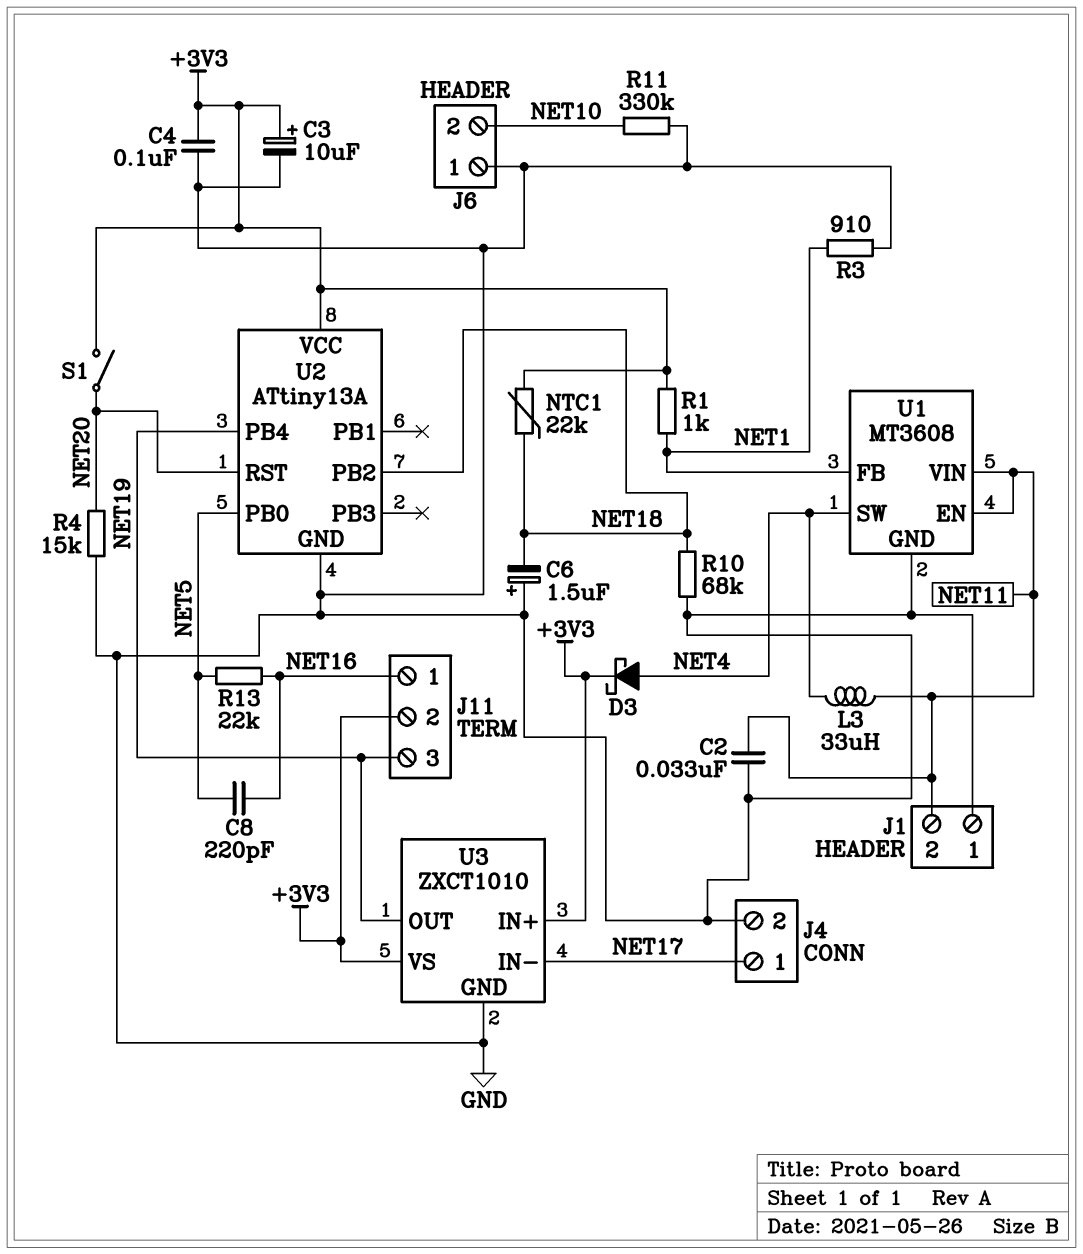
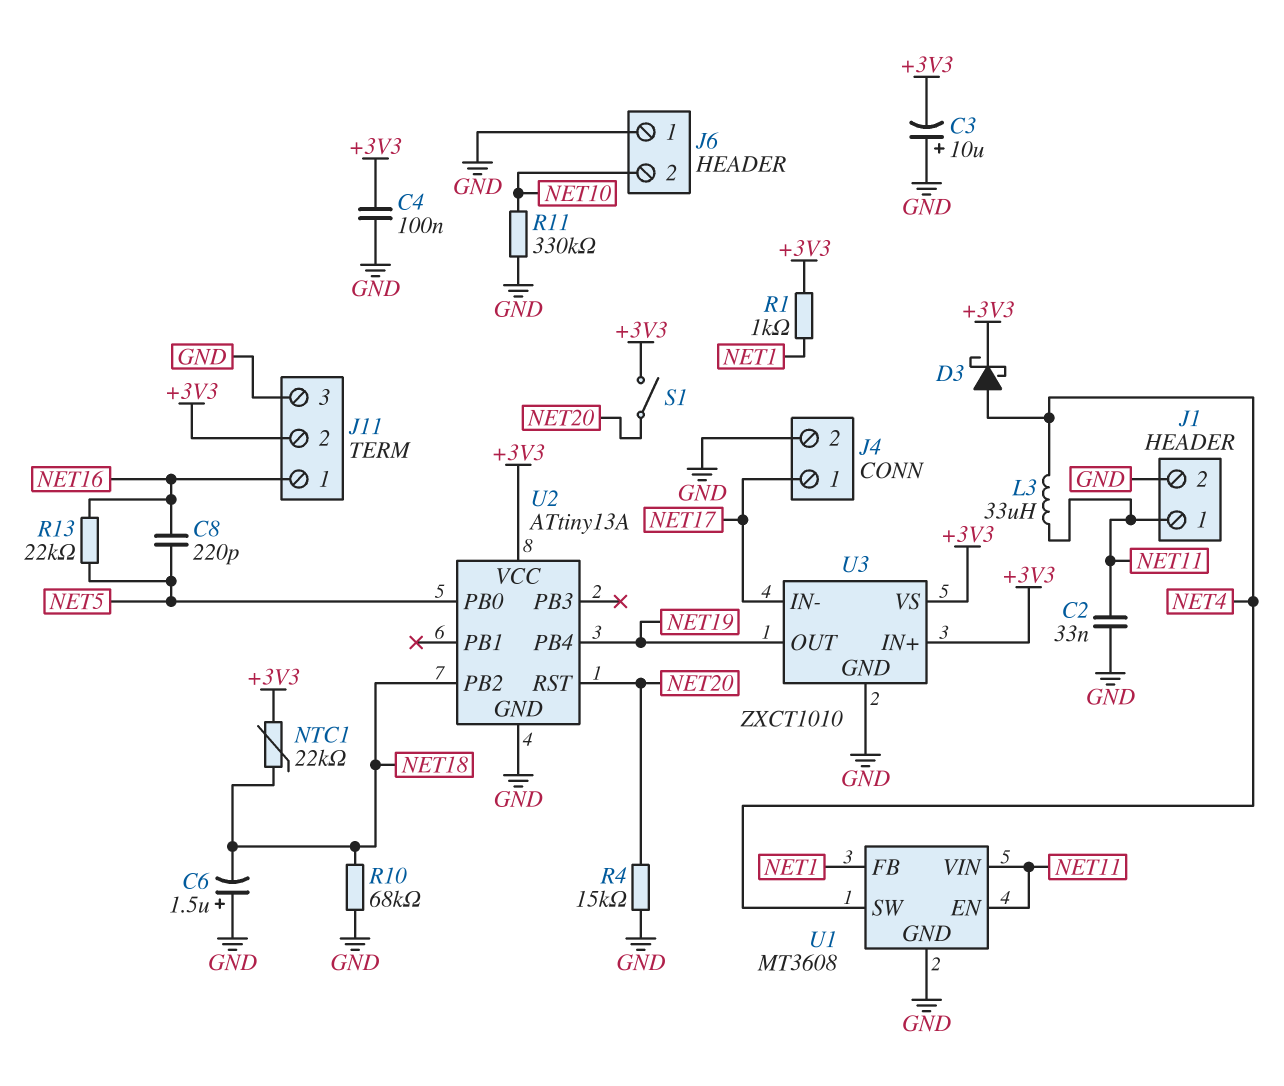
C3: 10uF (plus +3V3, minus GND) -> 10uF (plus GND, minus +3V3)
J1 pin 1: GND -> NET11
J1 pin 2: NET11 -> GND
J11 pin 3: NET19 -> GND
R3: 910 (GND, NET1) -> none

